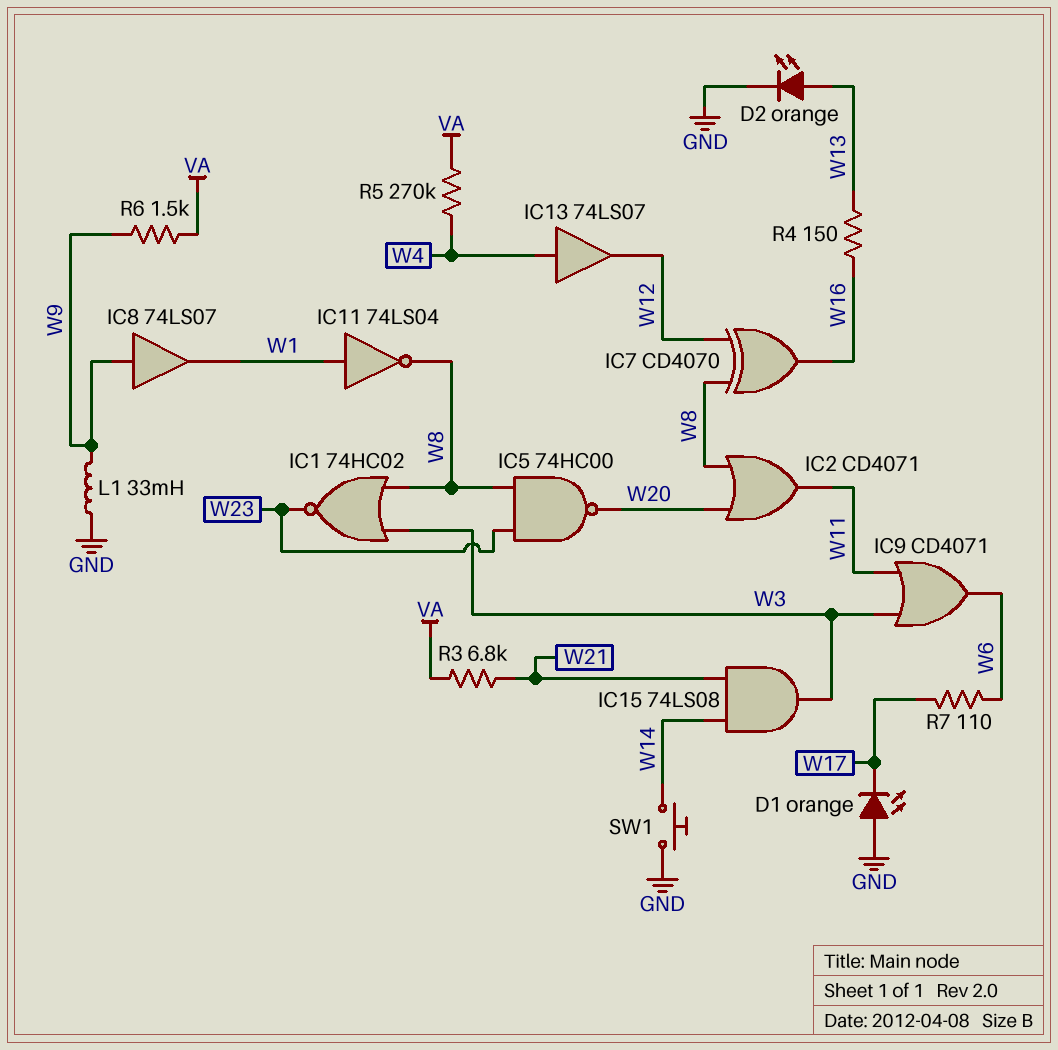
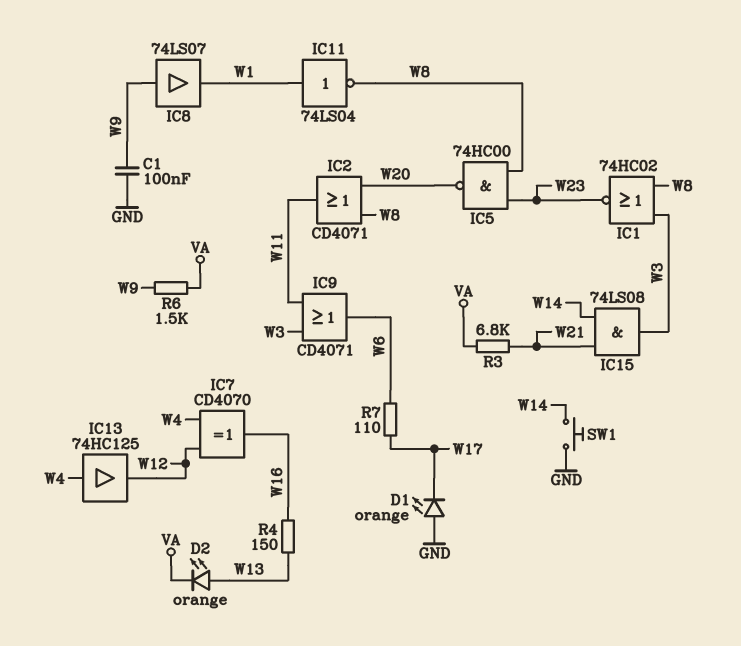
C1: none -> 100nF (GND, W9)
D2: LED orange (A W13, K GND) -> LED orange (A W13, K VA)
IC7: XOR CD4070 (in W8, in W12, out W16) -> XOR CD4070 (in W4, in W12, out W16)
IC13: buffer 74LS07 (in W4, out W12) -> buffer 74HC125 (in W4, out W12)
L1: 33mH (GND, W9) -> none
R5: 270k (VA, W4) -> none

